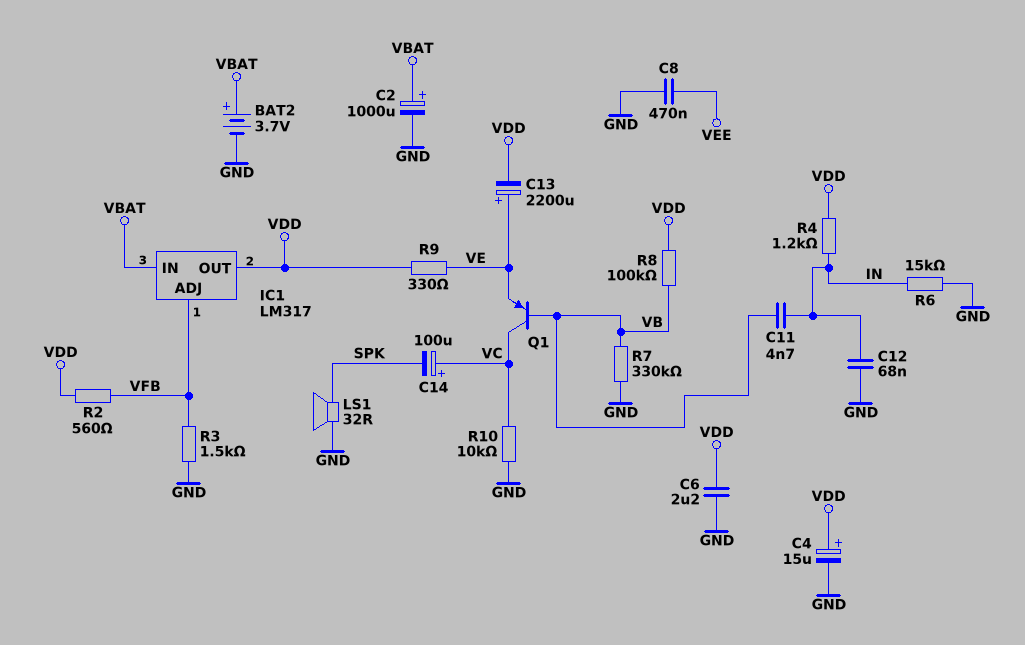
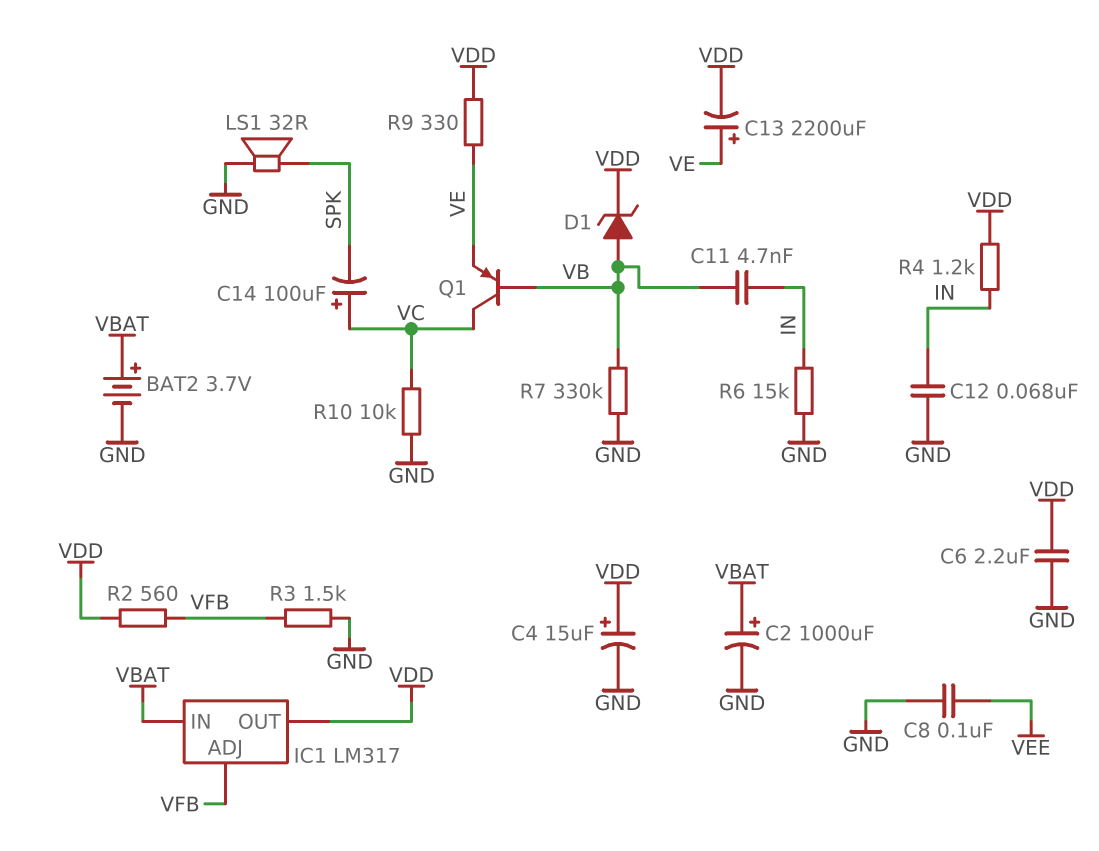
C8: 470nF (GND, VEE) -> 100nF (GND, VEE)
D1: none -> zener (A VB, K VDD)
R8: 100k (VB, VDD) -> none

